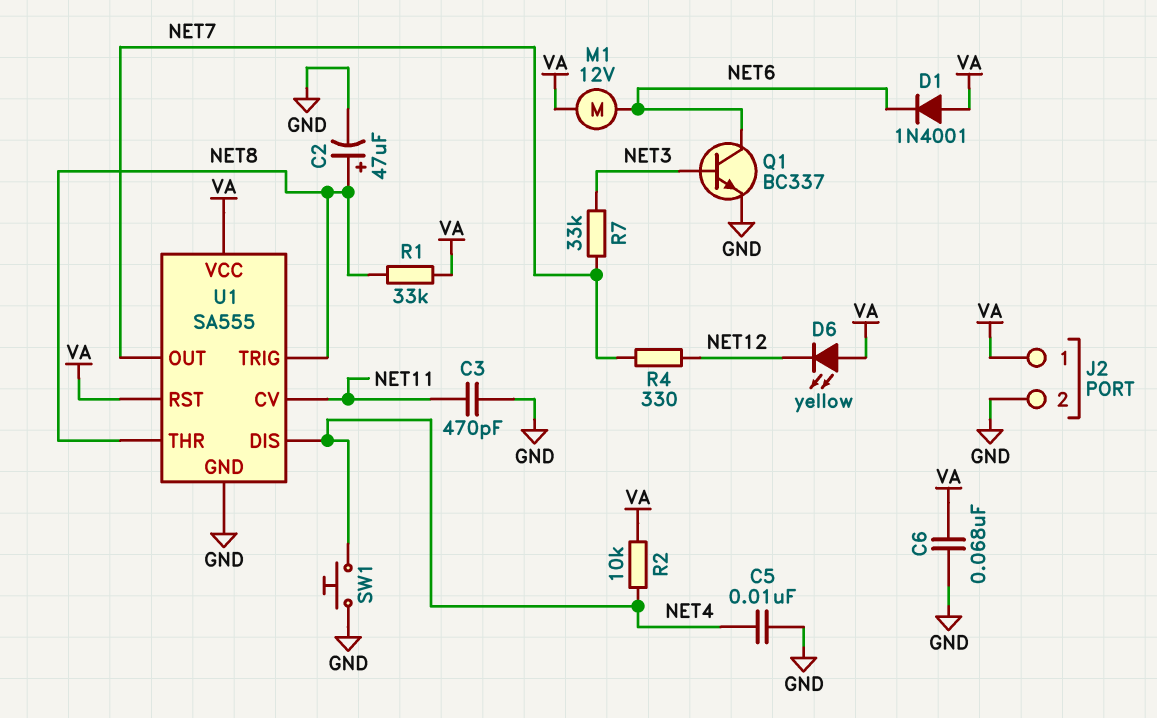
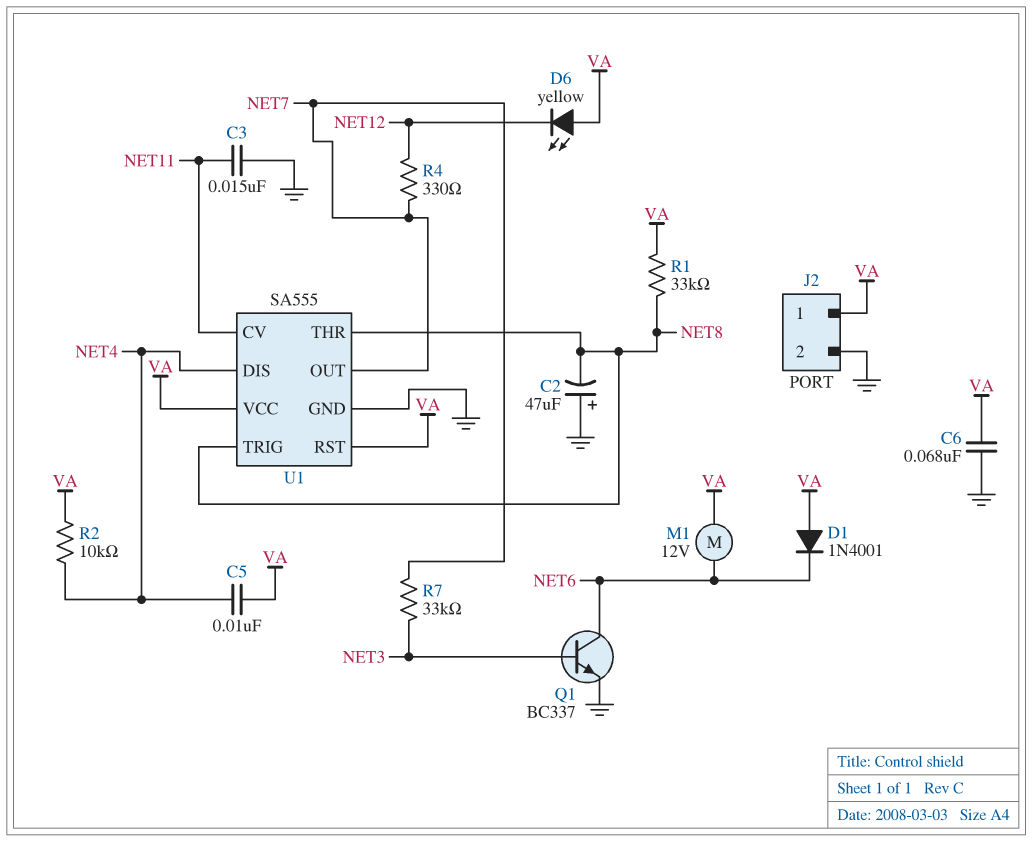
C2: 47uF (plus NET8, minus GND) -> 47uF (plus GND, minus NET8)
C3: 470pF (GND, NET11) -> 15nF (GND, NET11)
C5: 10nF (GND, NET4) -> 10nF (NET4, VA)
SW1: button (GND, NET4) -> none

